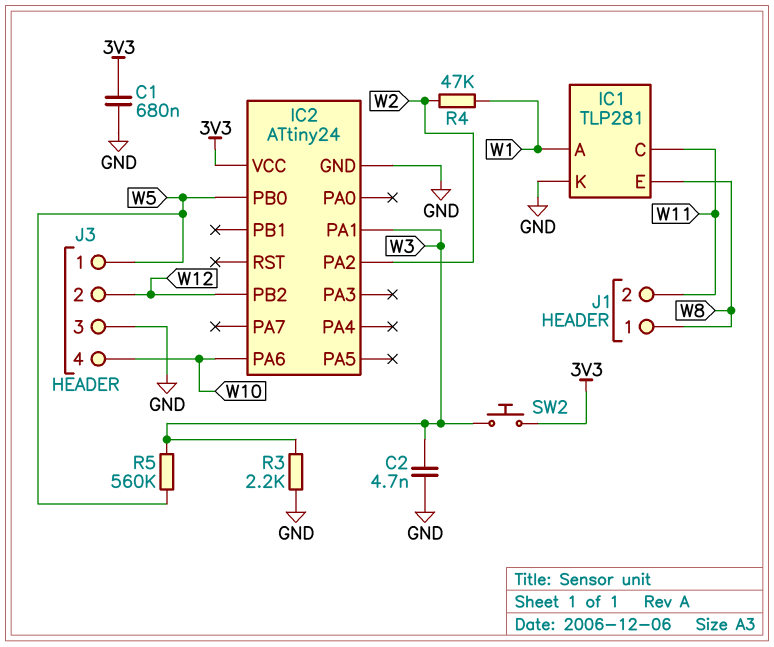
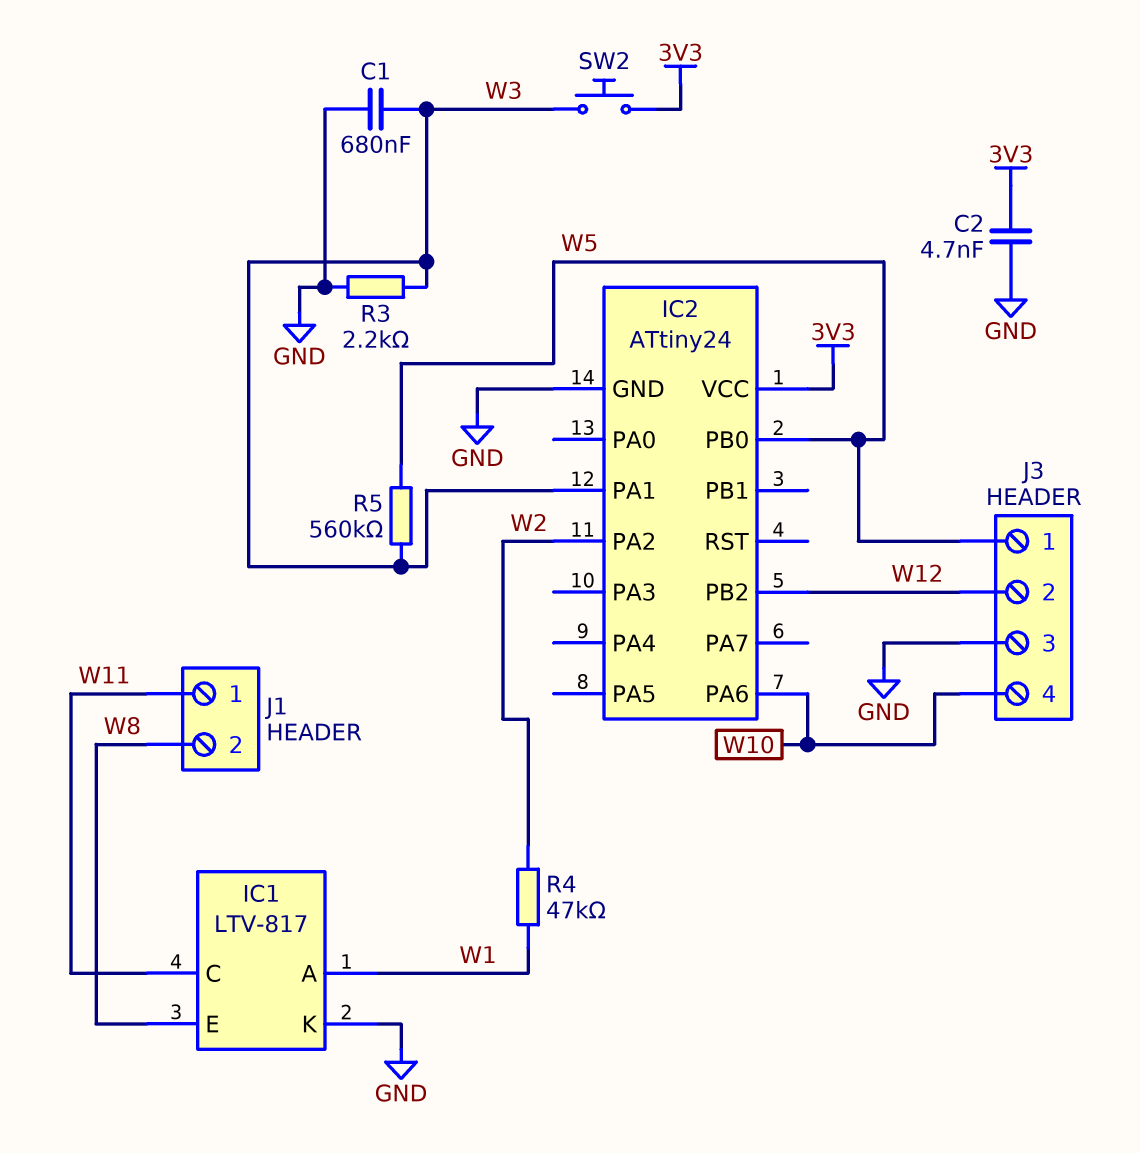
C1: 680nF (3V3, GND) -> 680nF (GND, W3)
C2: 4.7nF (GND, W3) -> 4.7nF (3V3, GND)
IC1: TLP281 -> LTV-817
J1 pin 1: W8 -> W11
J1 pin 2: W11 -> W8

